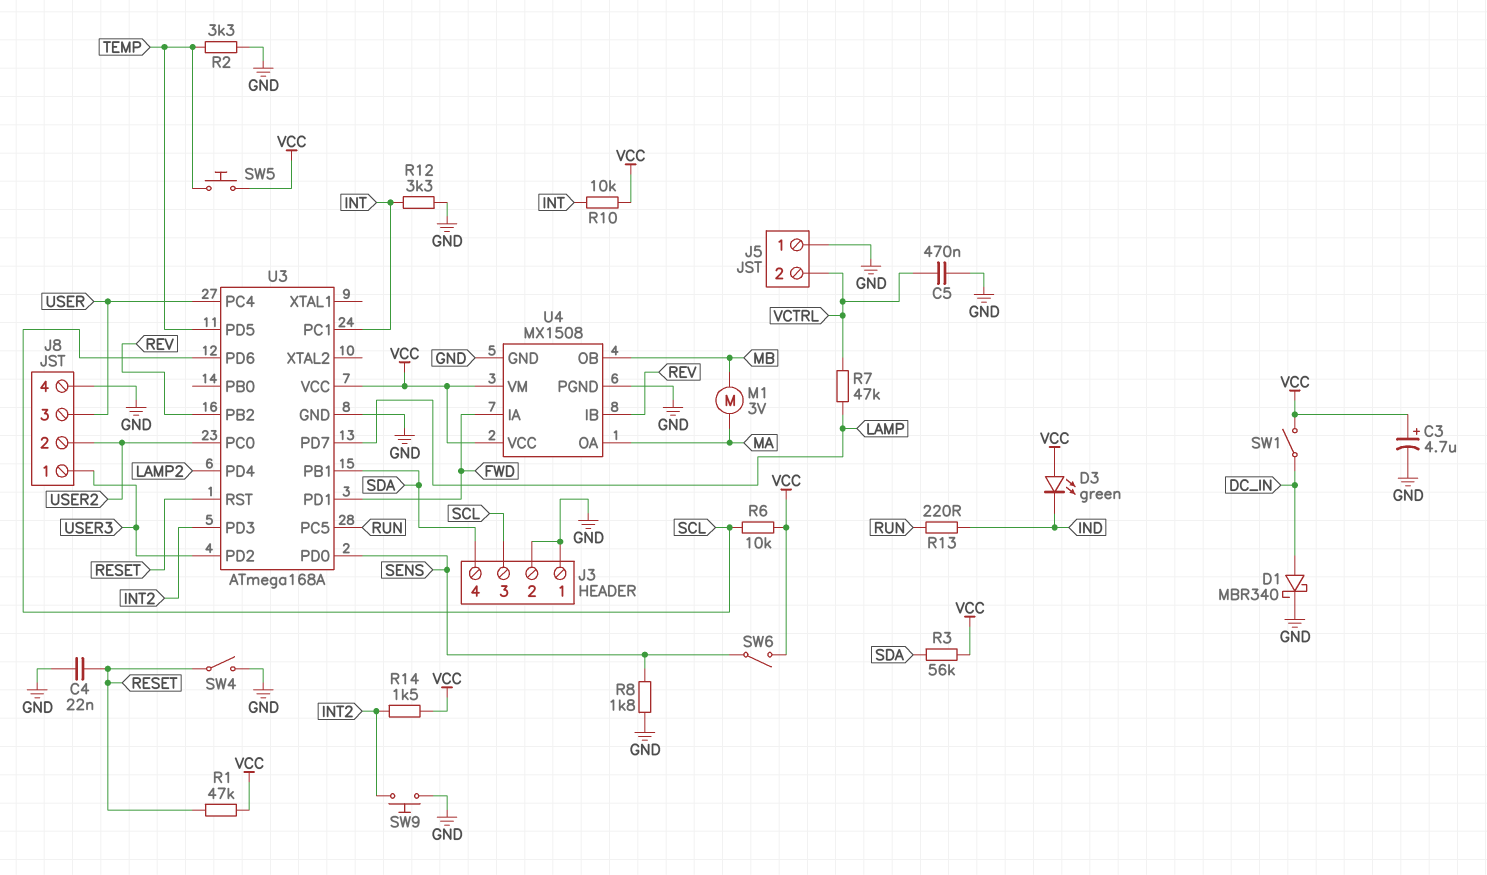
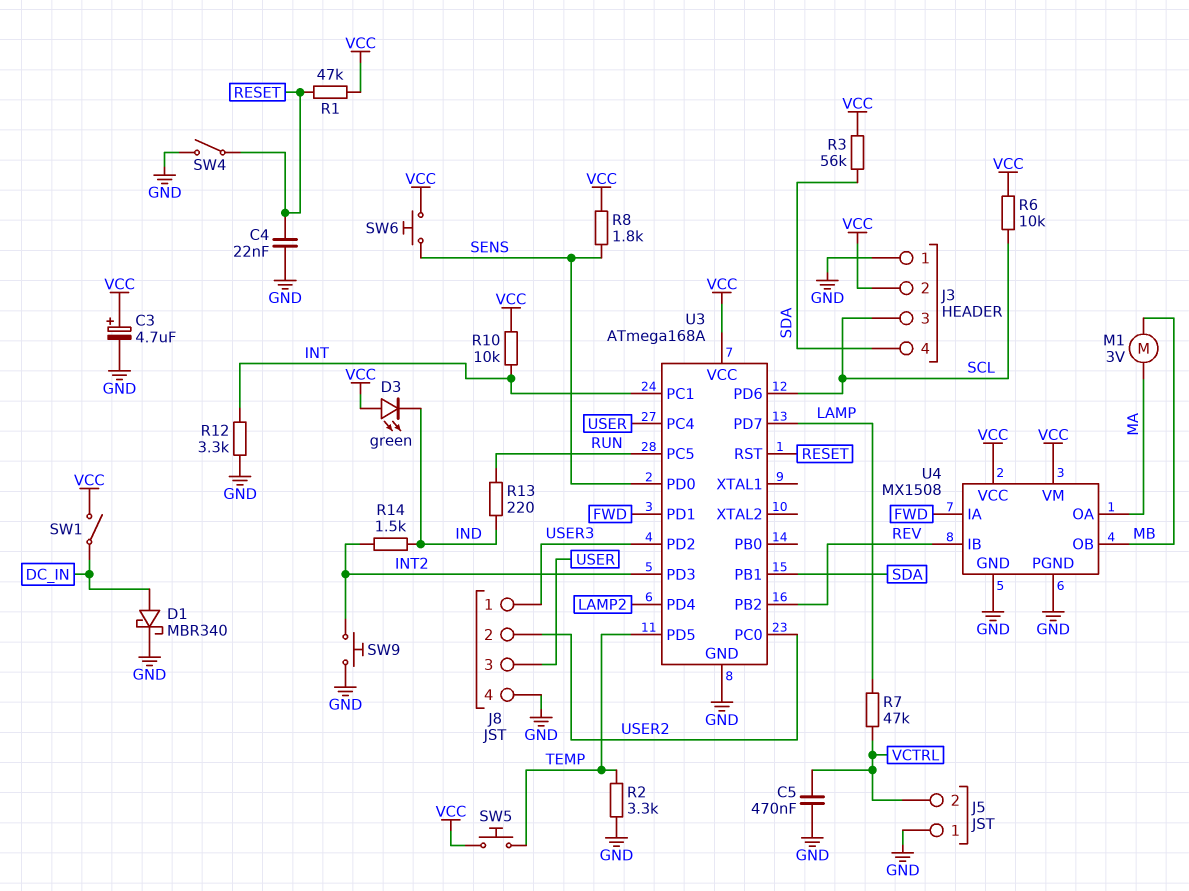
J3 pin 2: GND -> VCC
R8: 1.8k (GND, SENS) -> 1.8k (SENS, VCC)
R14: 1.5k (INT2, VCC) -> 1.5k (IND, INT2)
SW6: switch (SENS, VCC) -> button (SENS, VCC)

